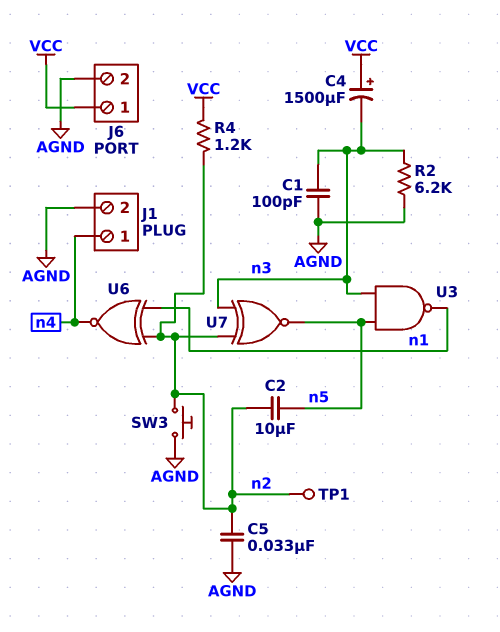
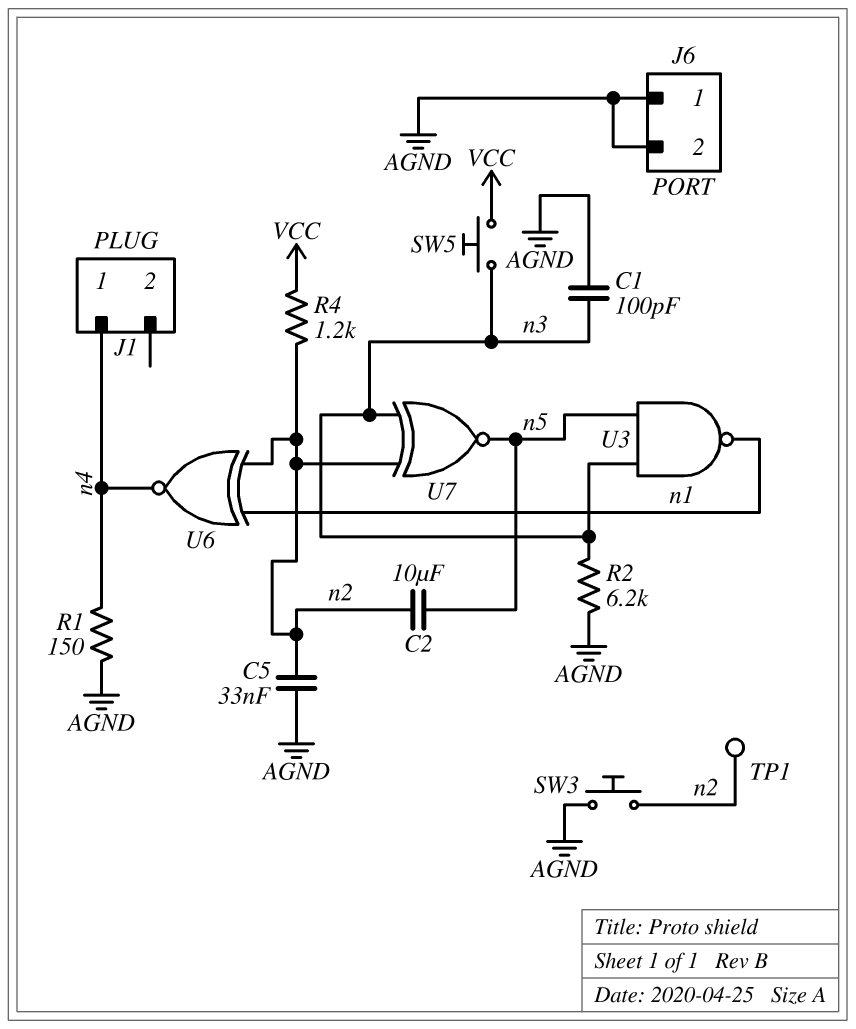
C4: 1500uF (plus VCC, minus n3) -> none
J1 pin 2: AGND -> none
J6 pin 1: VCC -> AGND
R1: none -> 150 (AGND, n4)
SW5: none -> button (VCC, n3)

